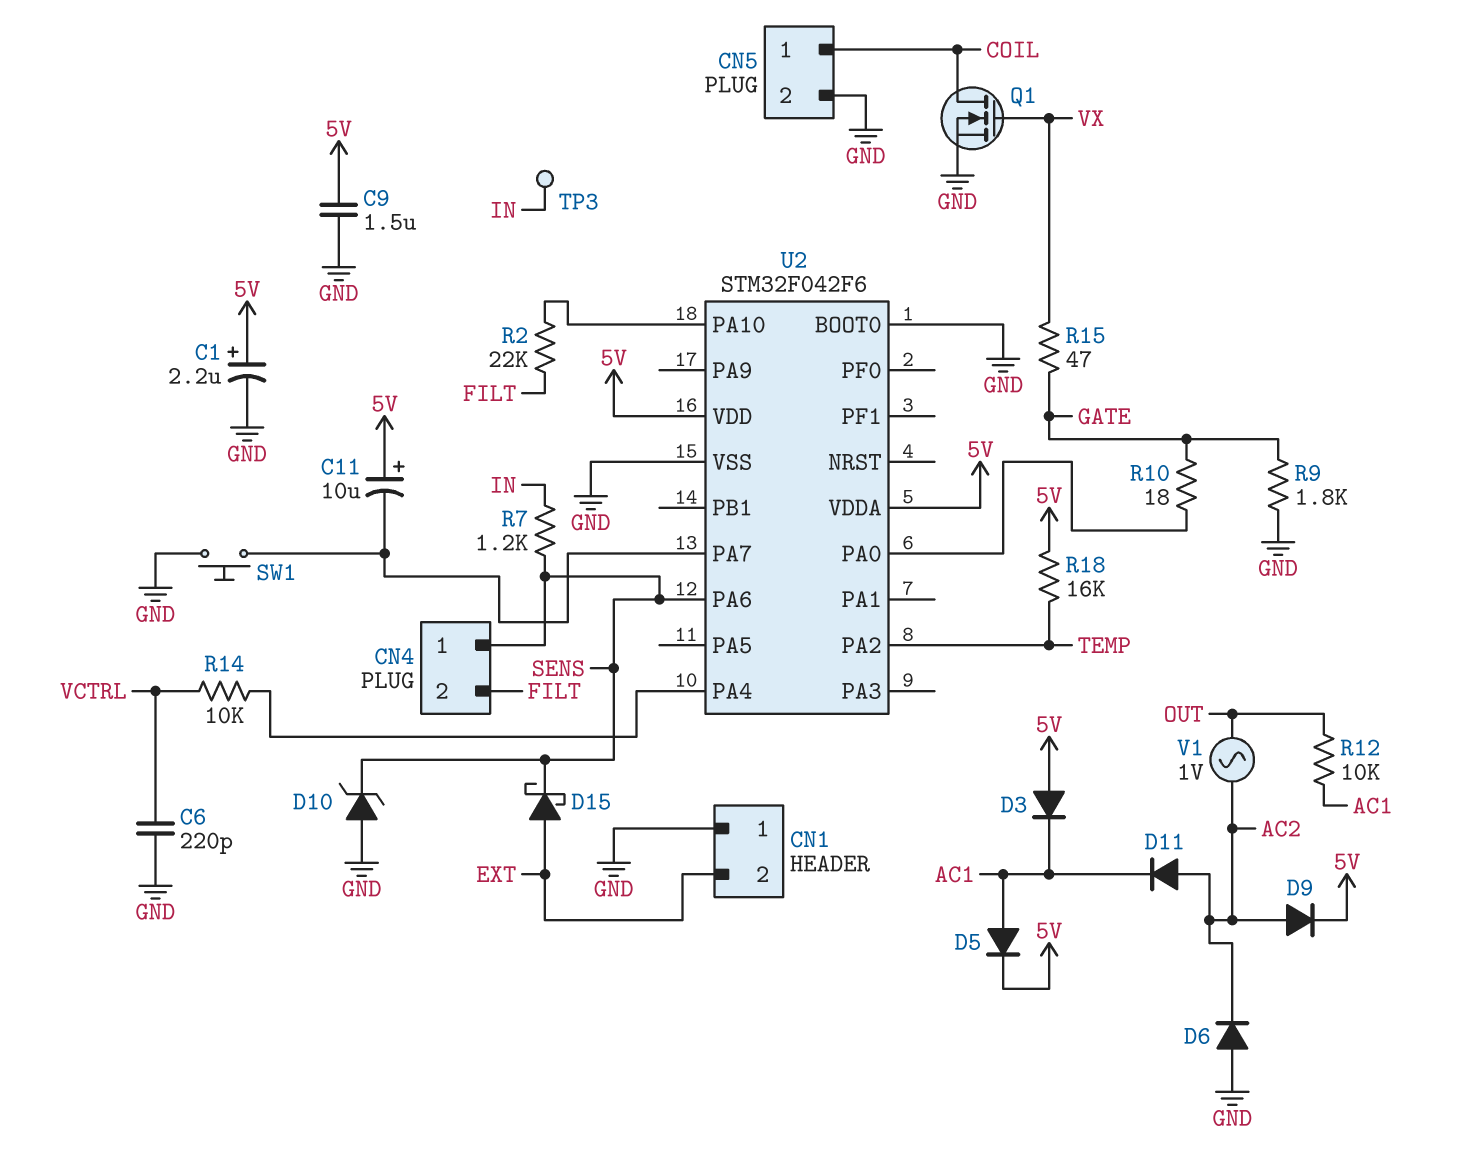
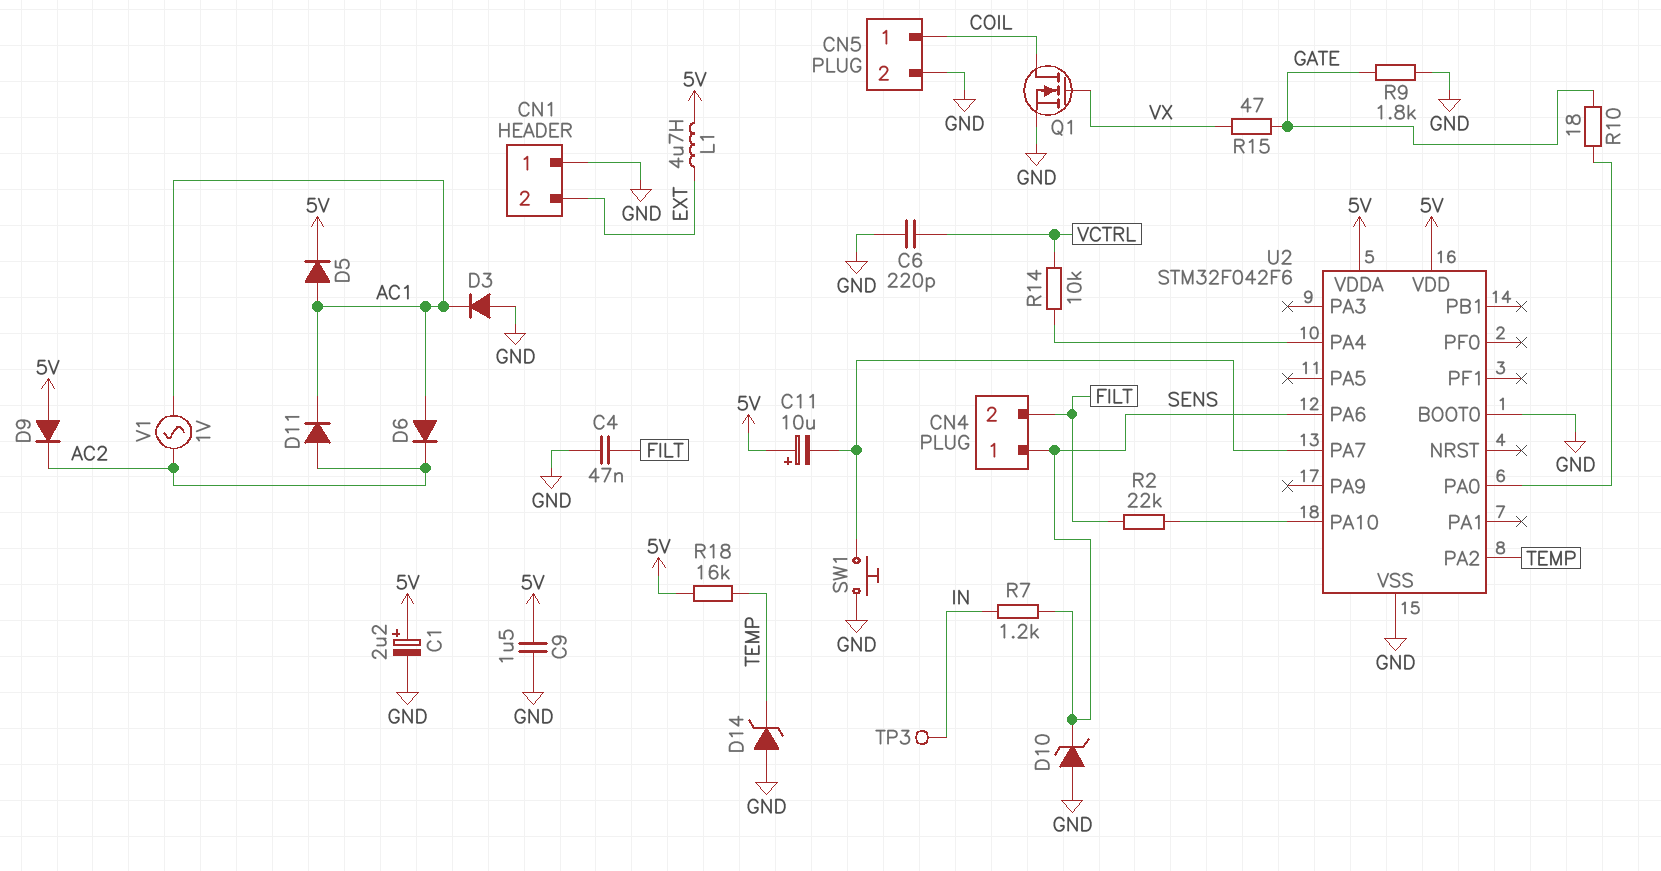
C4: none -> 47nF (FILT, GND)
D3: diode (A 5V, K AC1) -> diode (A GND, K AC1)
D6: diode (A GND, K AC2) -> diode (A AC1, K AC2)
D9: diode (A AC2, K 5V) -> diode (A 5V, K AC2)
D14: none -> zener (A GND, K TEMP)
D15: schottky (A EXT, K SENS) -> none
L1: none -> 4.7uH (5V, EXT)
R12: 10k (AC1, OUT) -> none
V1: AC 1V (AC2, OUT) -> AC 1V (AC1, AC2)

